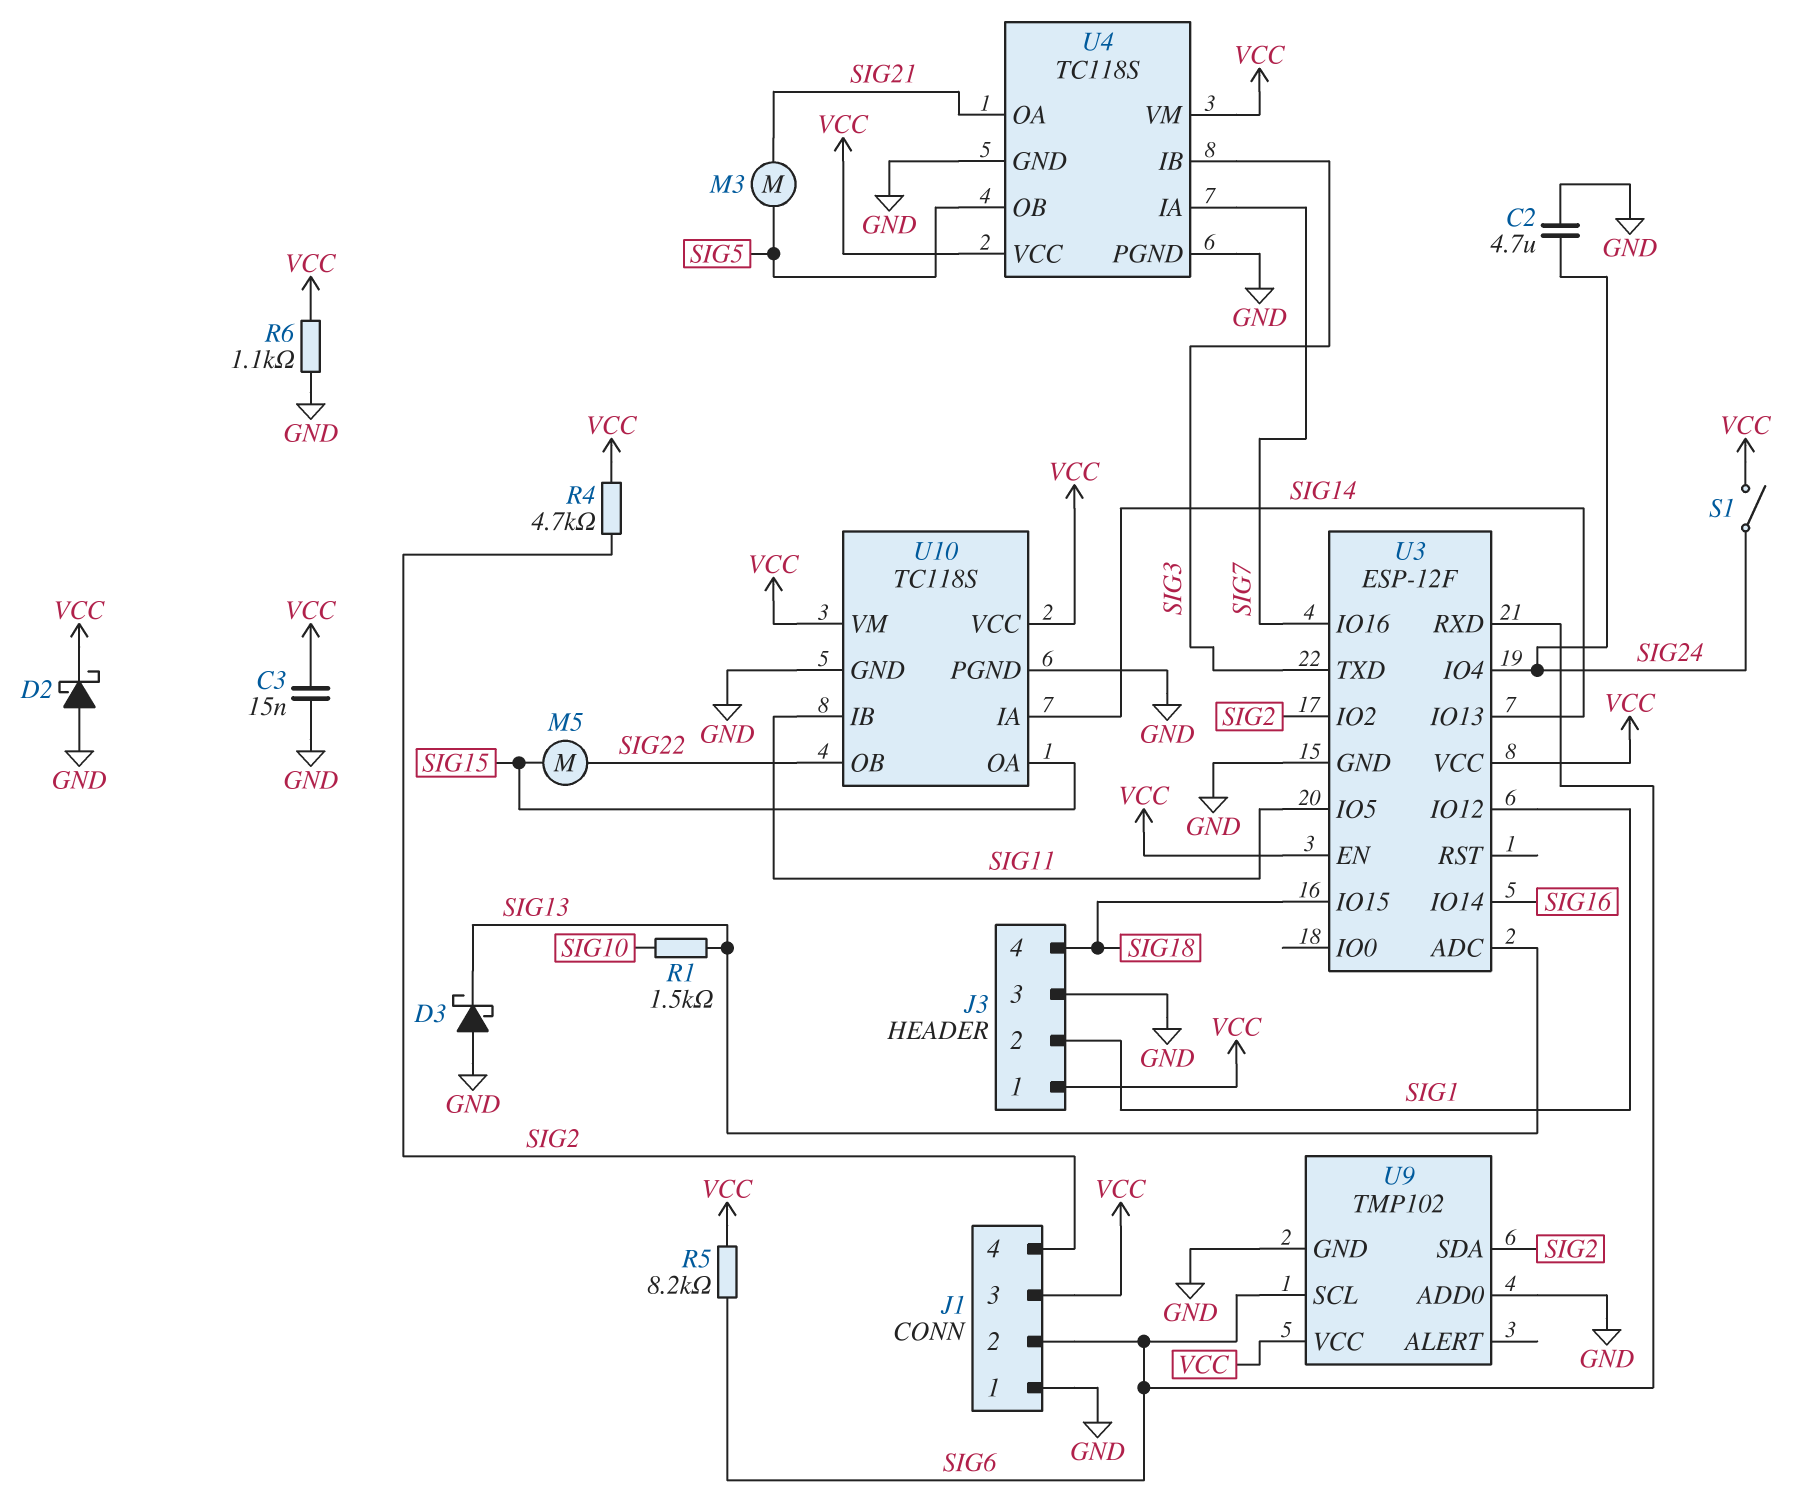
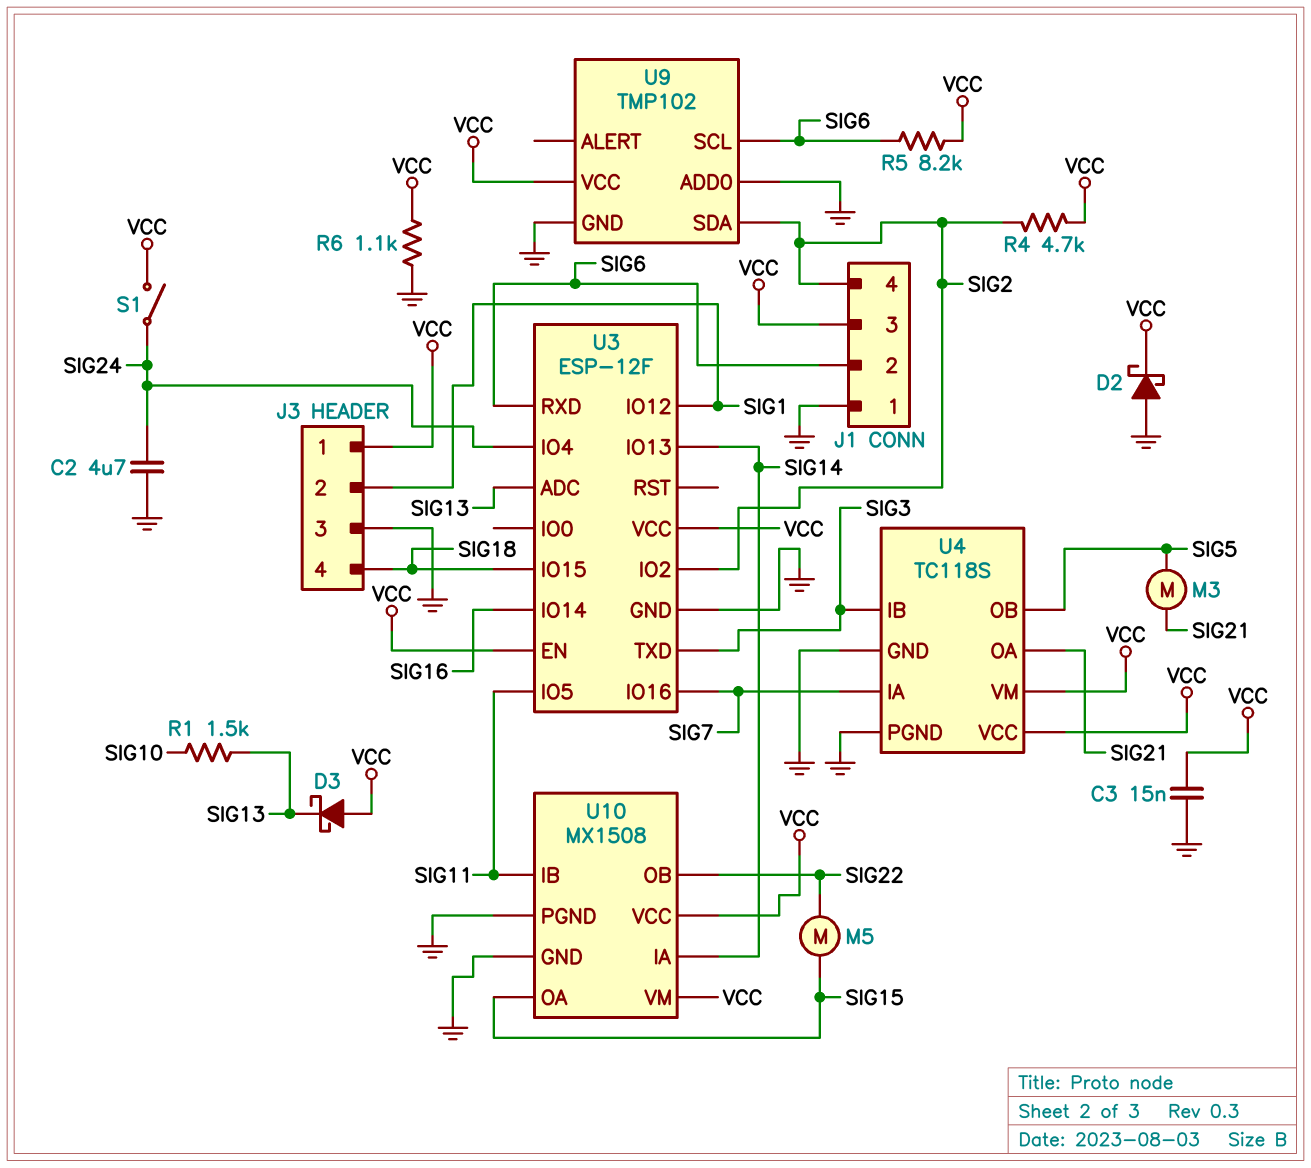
D3: schottky (A GND, K SIG13) -> schottky (A VCC, K SIG13)
U10: TC118S -> MX1508

